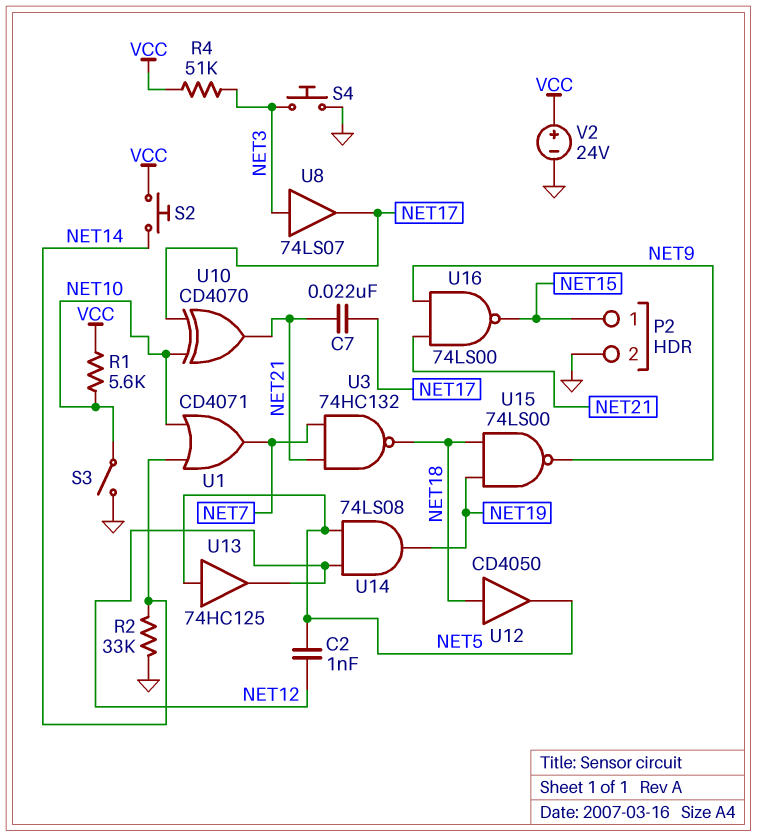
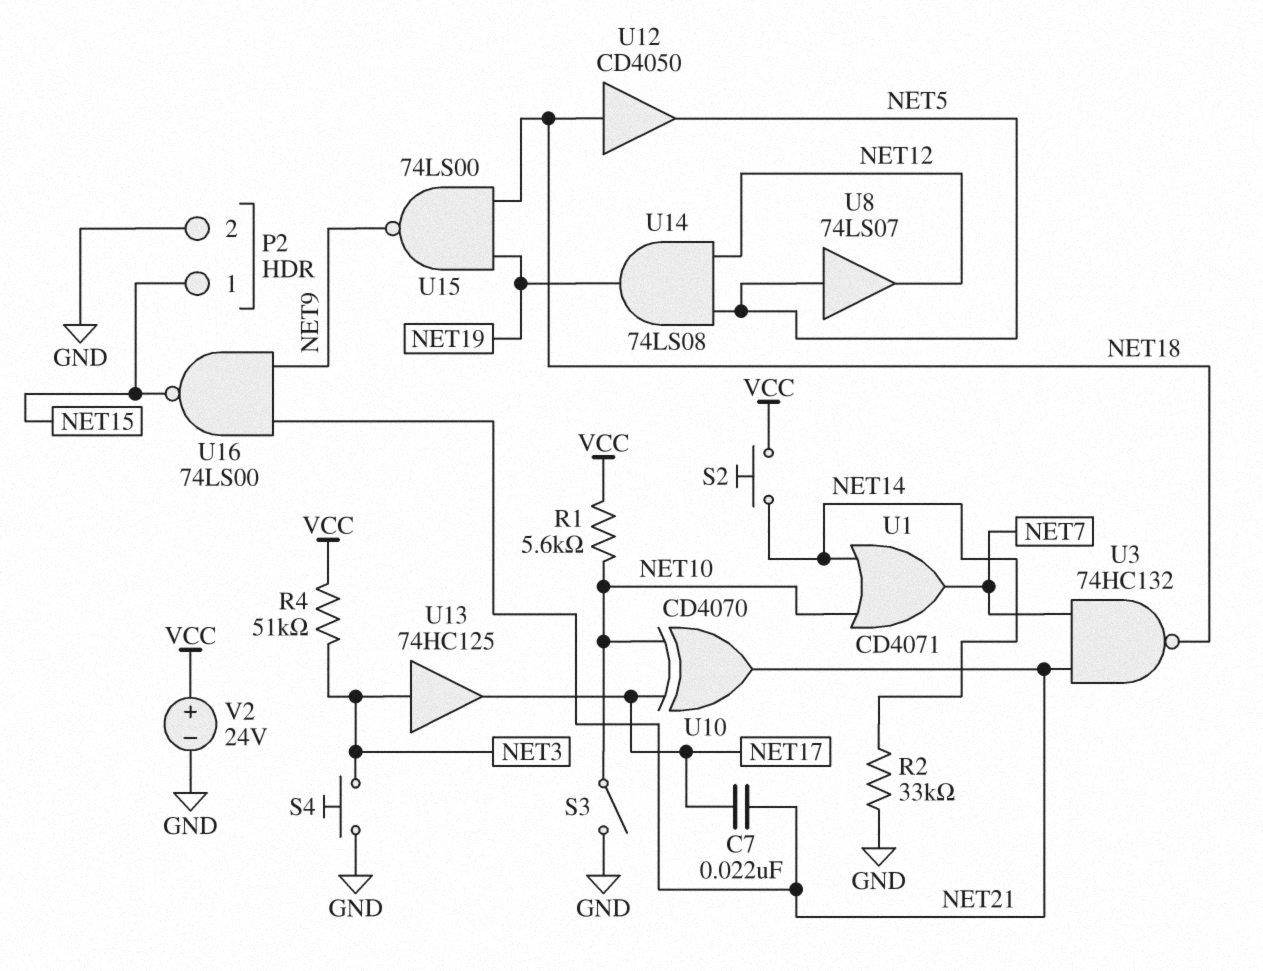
C2: 1nF (NET5, NET12) -> none
U8: buffer 74LS07 (in NET3, out NET17) -> buffer 74LS07 (in NET5, out NET12)
U13: buffer 74HC125 (in NET5, out NET12) -> buffer 74HC125 (in NET3, out NET17)

